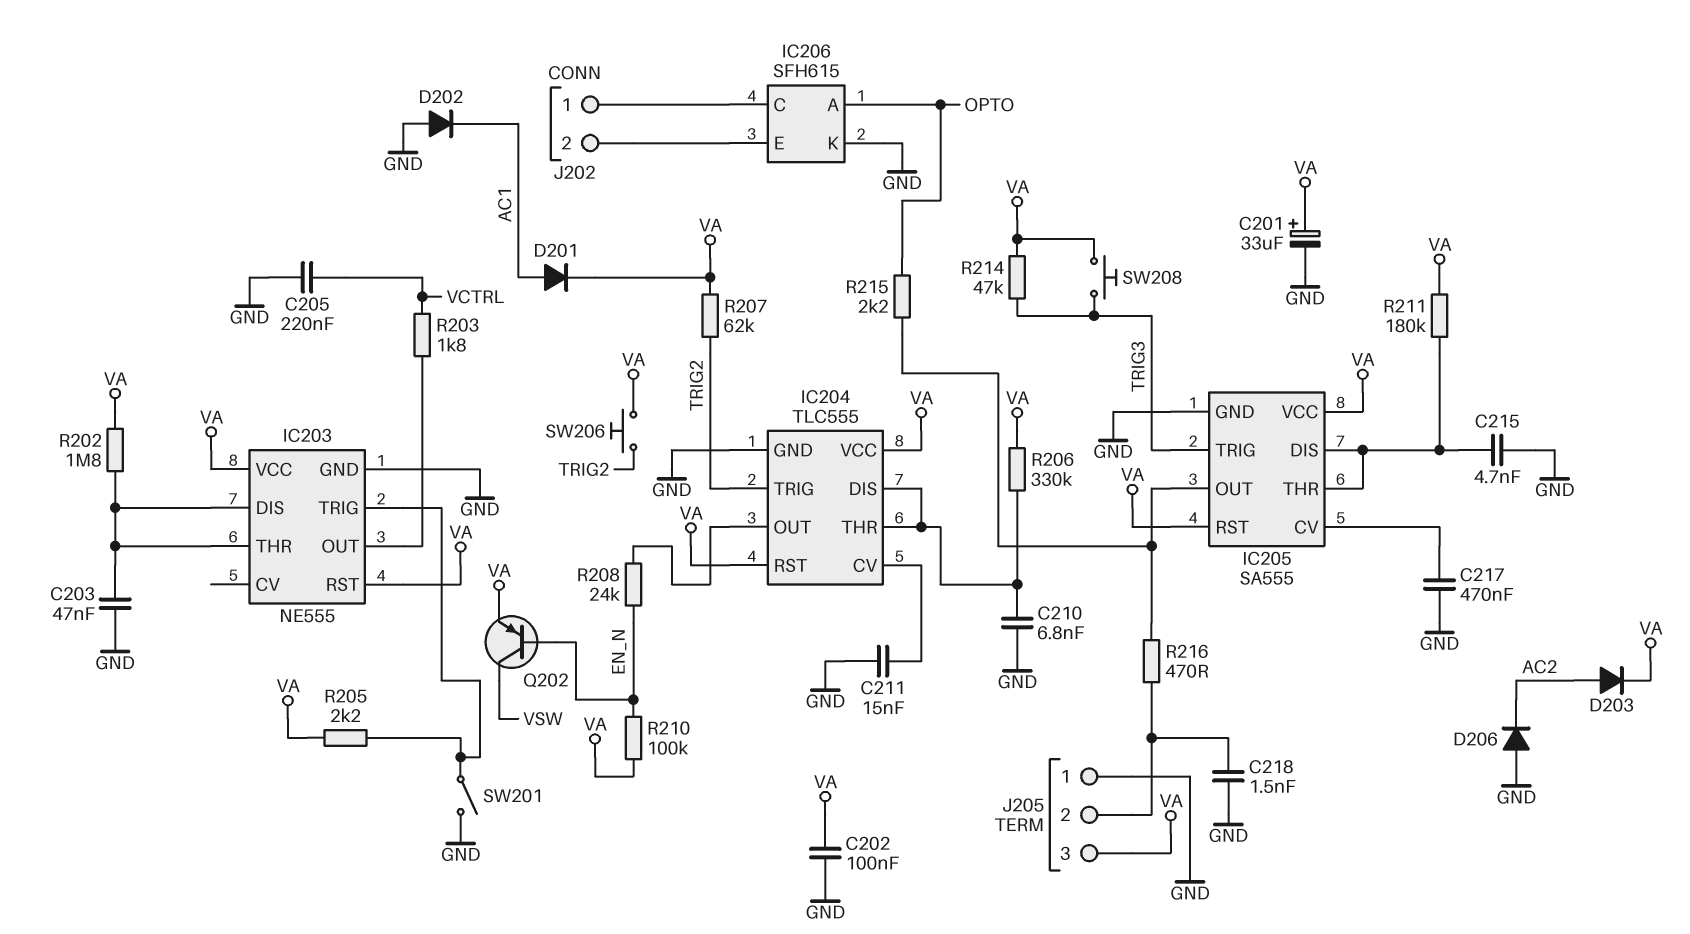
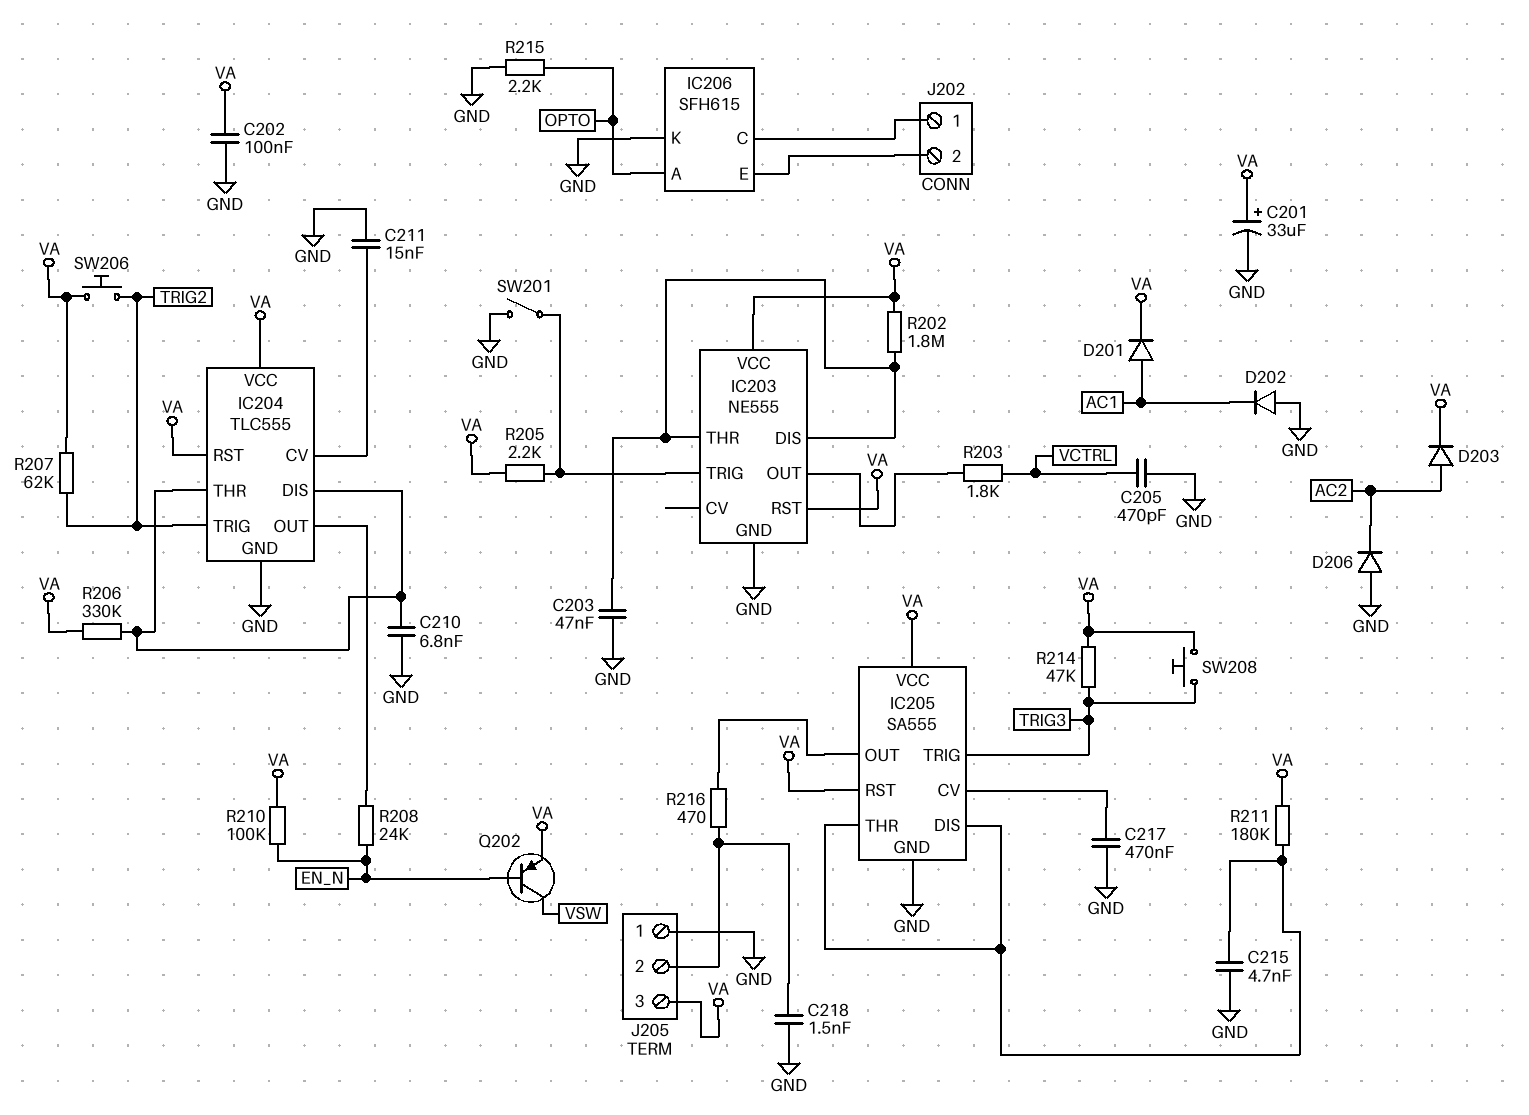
C205: 220nF (GND, VCTRL) -> 470pF (GND, VCTRL)
R215: 2.2k (IC205/OUT, OPTO) -> 2.2k (GND, OPTO)

